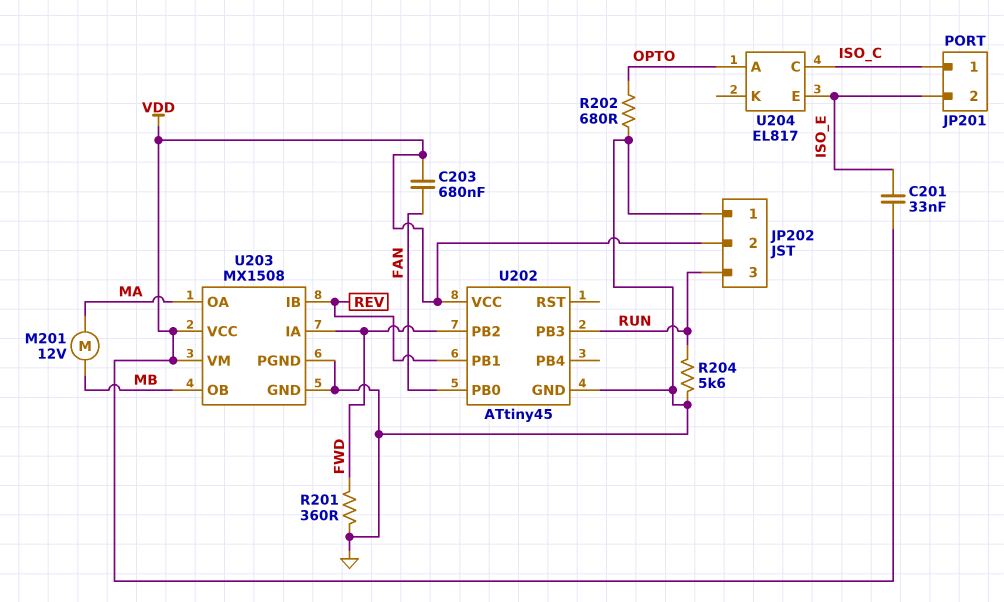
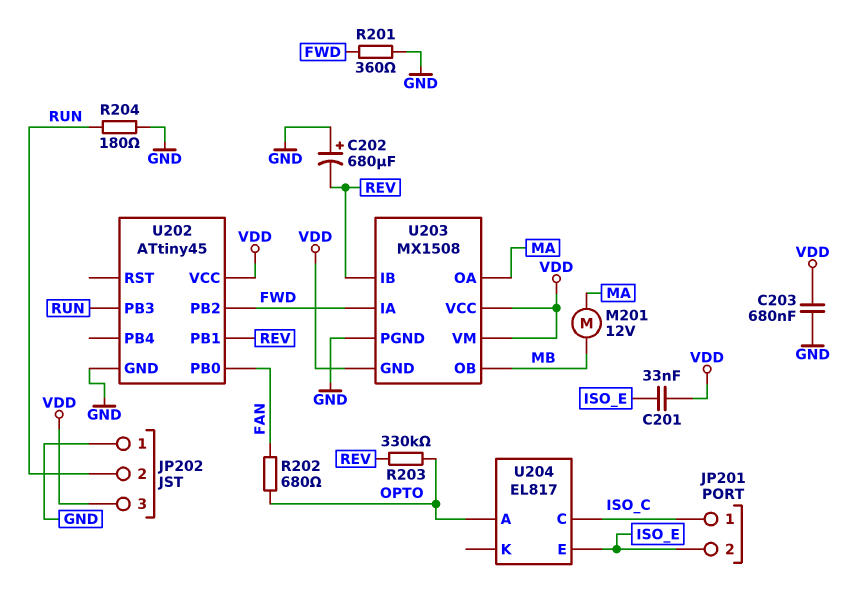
C202: none -> 680uF (plus GND, minus REV)
C203: 680nF (FAN, VDD) -> 680nF (GND, VDD)
JP202 pin 2: VDD -> RUN
JP202 pin 3: RUN -> VDD
R202: 680 (GND, OPTO) -> 680 (FAN, OPTO)
R203: none -> 330k (OPTO, REV)
R204: 5.6k (GND, RUN) -> 180 (GND, RUN)
U203 pin GND: GND -> VDD

